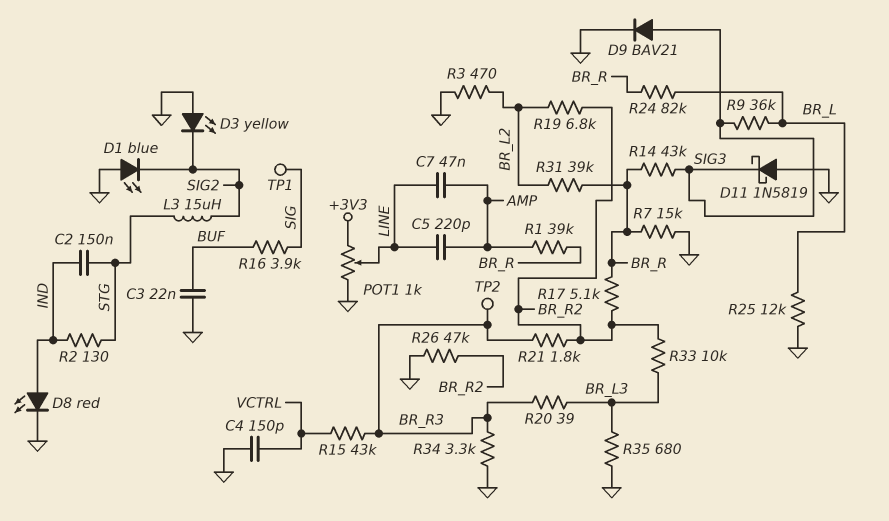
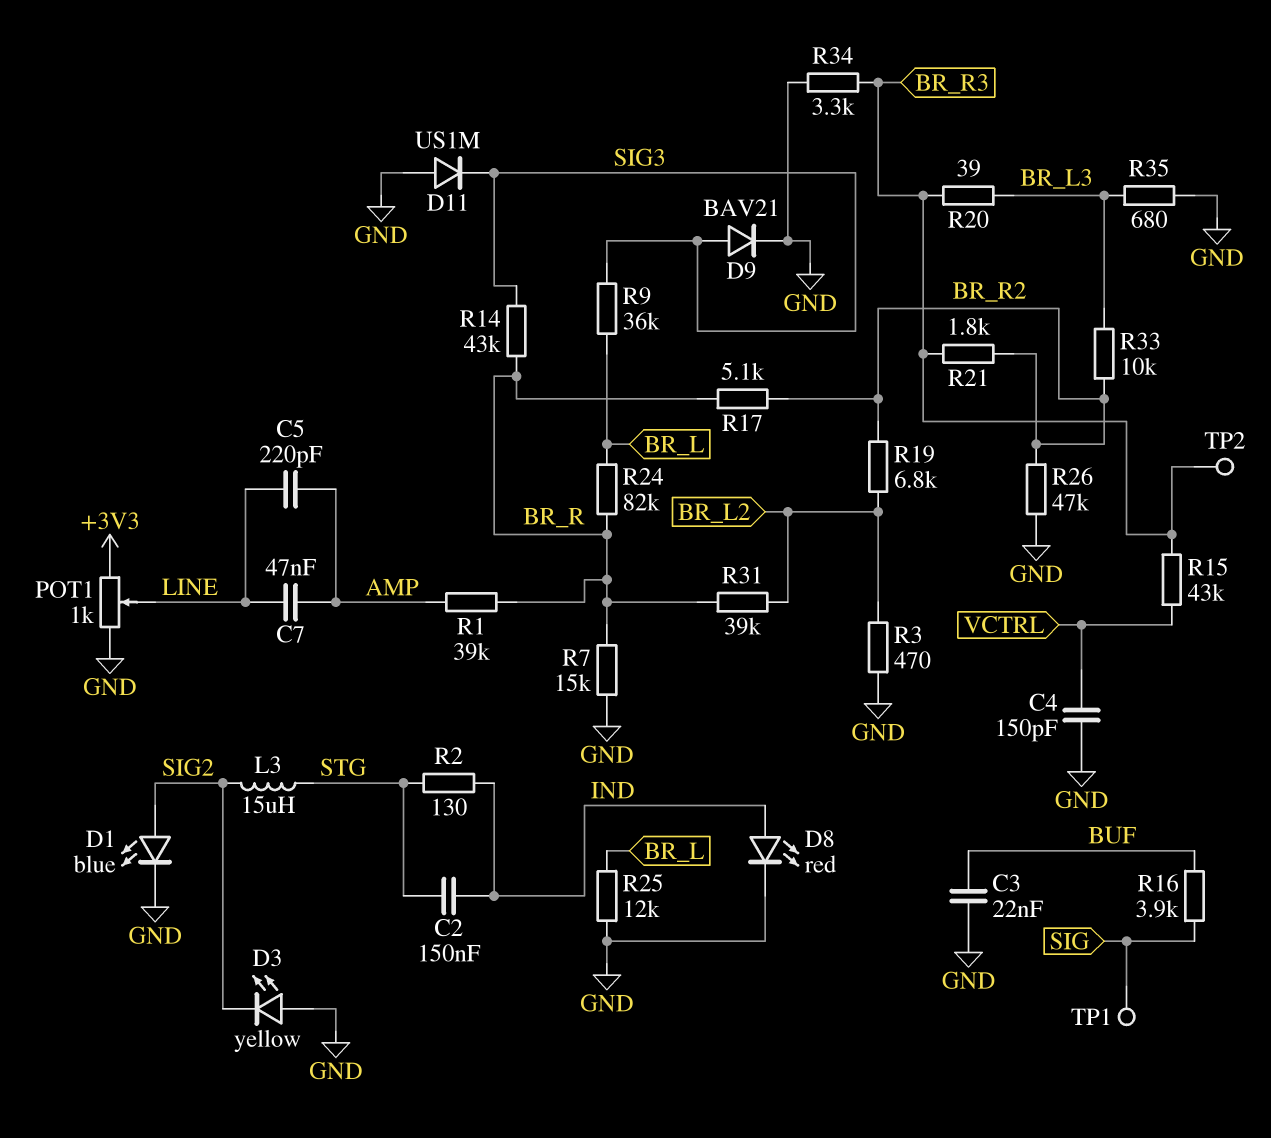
D1: LED blue (A GND, K SIG2) -> LED blue (A SIG2, K GND)
D11: schottky 1N5819 (A GND, K SIG3) -> diode US1M (A GND, K SIG3)

